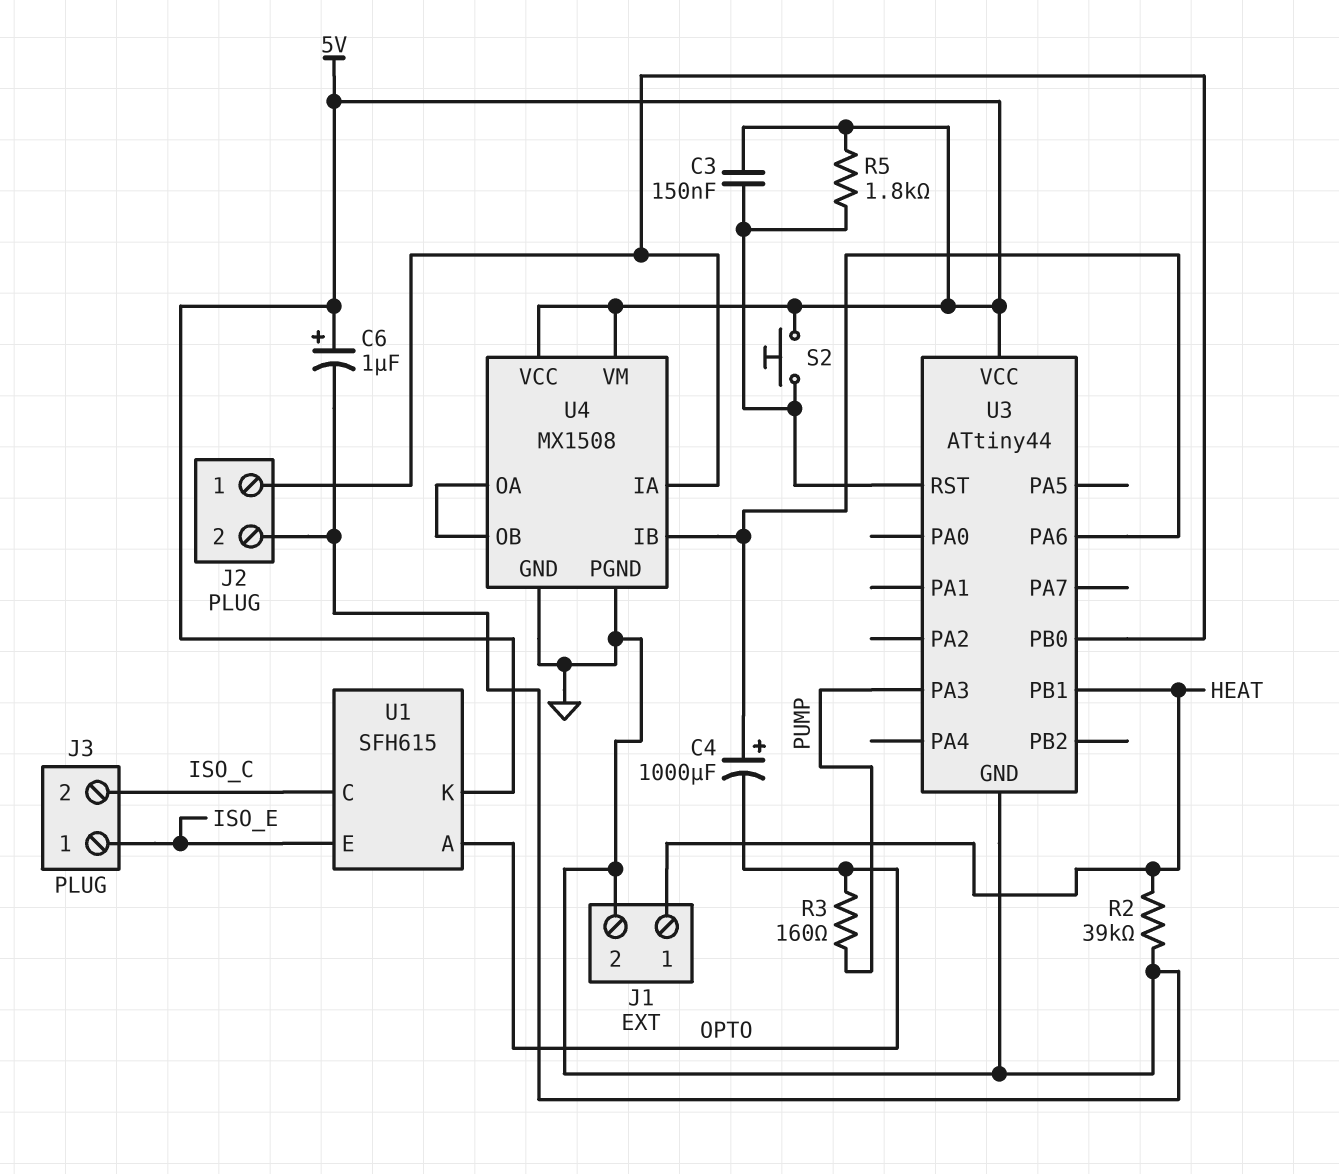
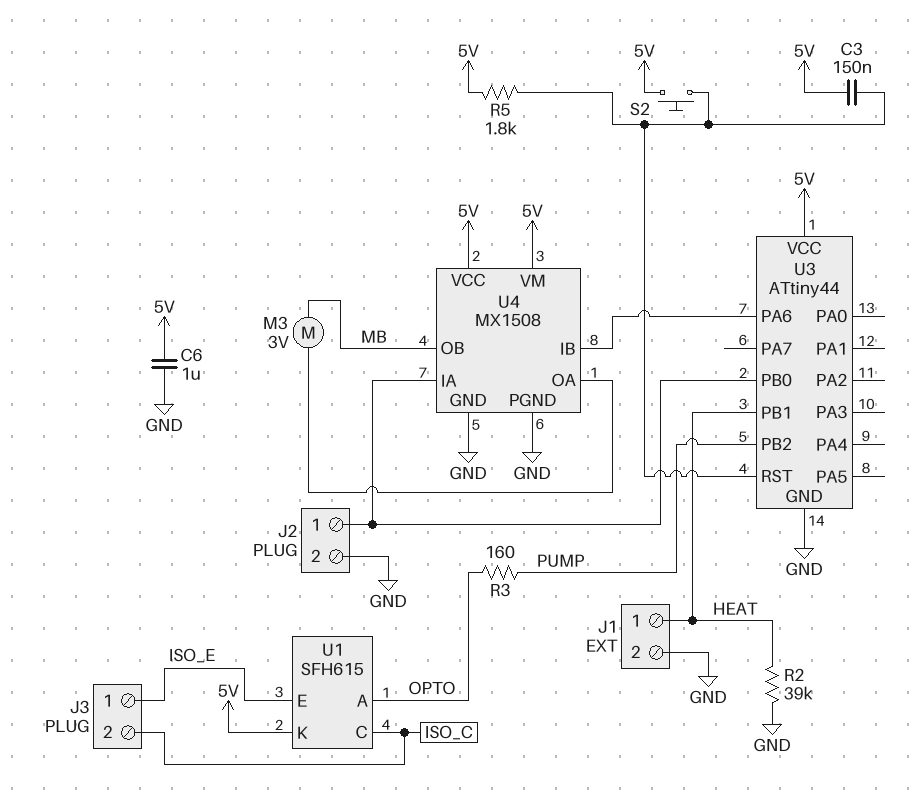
C4: 1000uF (plus U3/PA6, minus OPTO) -> none
C6: 1uF (plus 5V, minus GND) -> 1uF (5V, GND)
M3: none -> motor 3V (MB, U4/OA)
U3 pin PA3: PUMP -> none
U3 pin PB2: none -> PUMP
U4 pin OB: U4/OA -> MB

